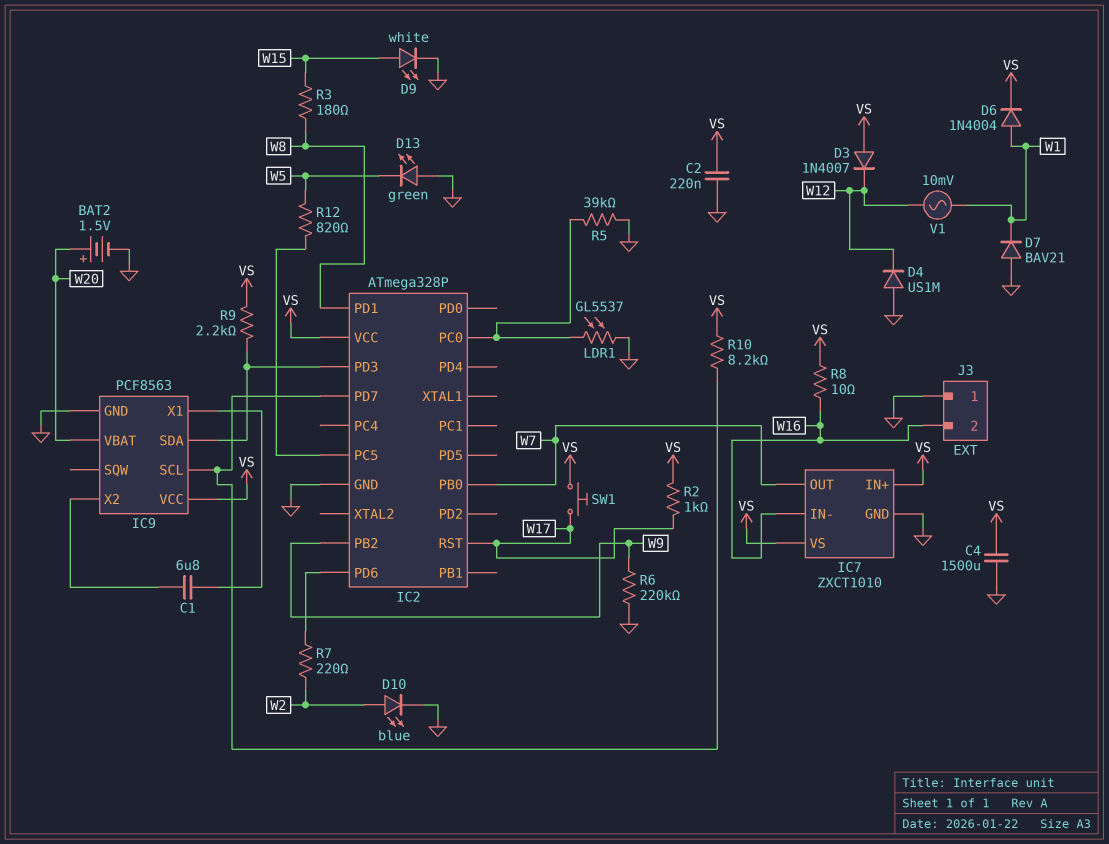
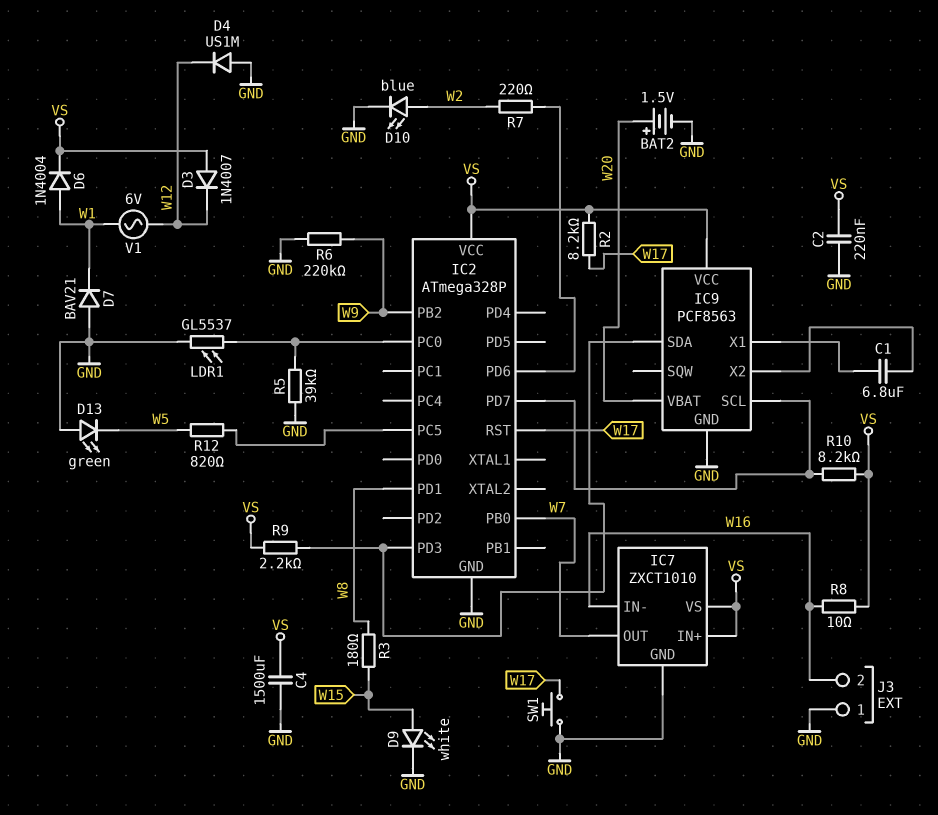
R2: 1k (VS, W17) -> 8.2k (VS, W17)
SW1: button (VS, W17) -> button (GND, W17)
V1: AC 10mV (W1, W12) -> AC 6V (W1, W12)

